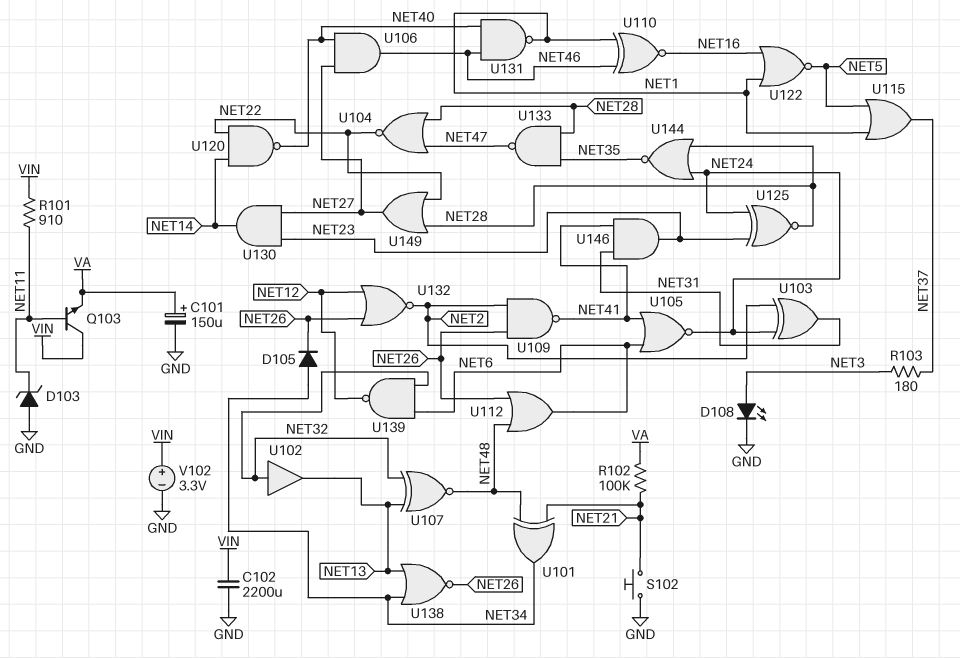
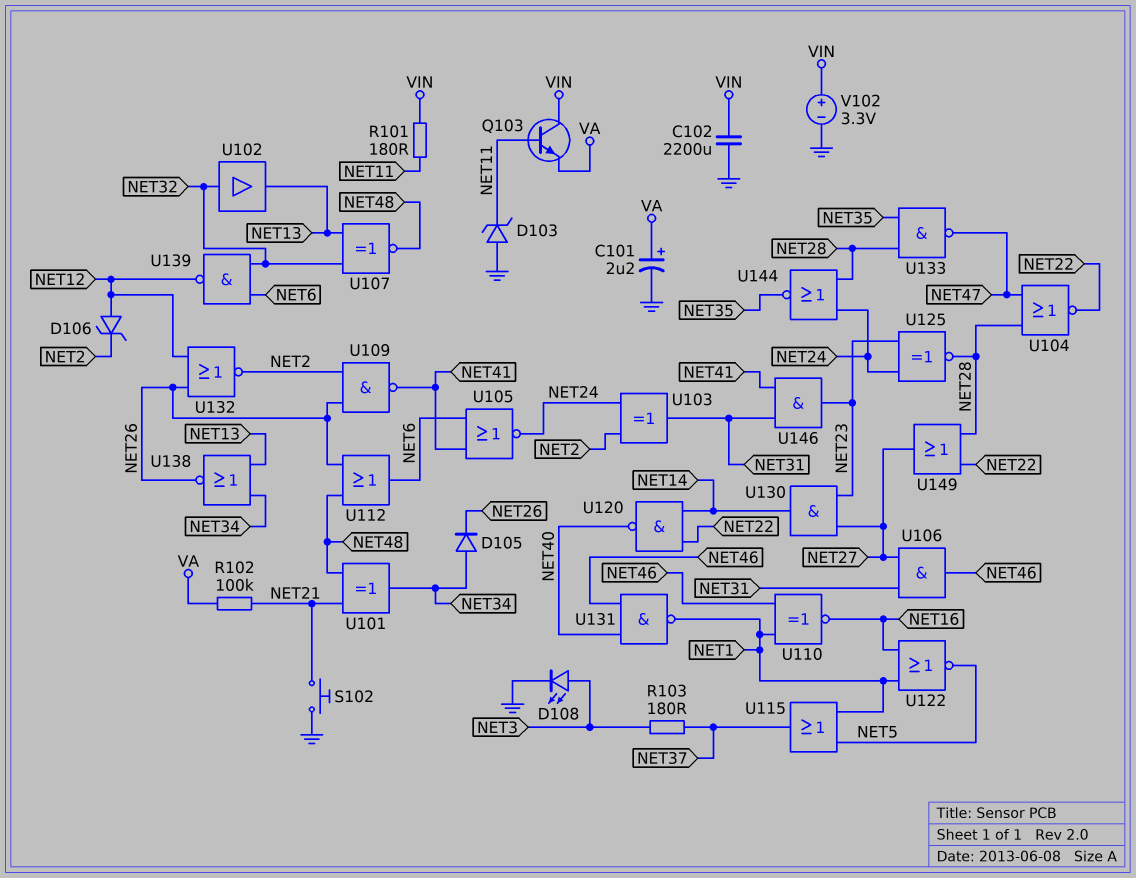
C101: 150uF (plus VA, minus GND) -> 2.2uF (plus VA, minus GND)
D106: none -> zener (A NET12, K NET2)
R101: 910 (NET11, VIN) -> 180 (NET11, VIN)
U106: AND (in NET27, in NET40, out NET46) -> AND (in NET27, in NET31, out NET46)

